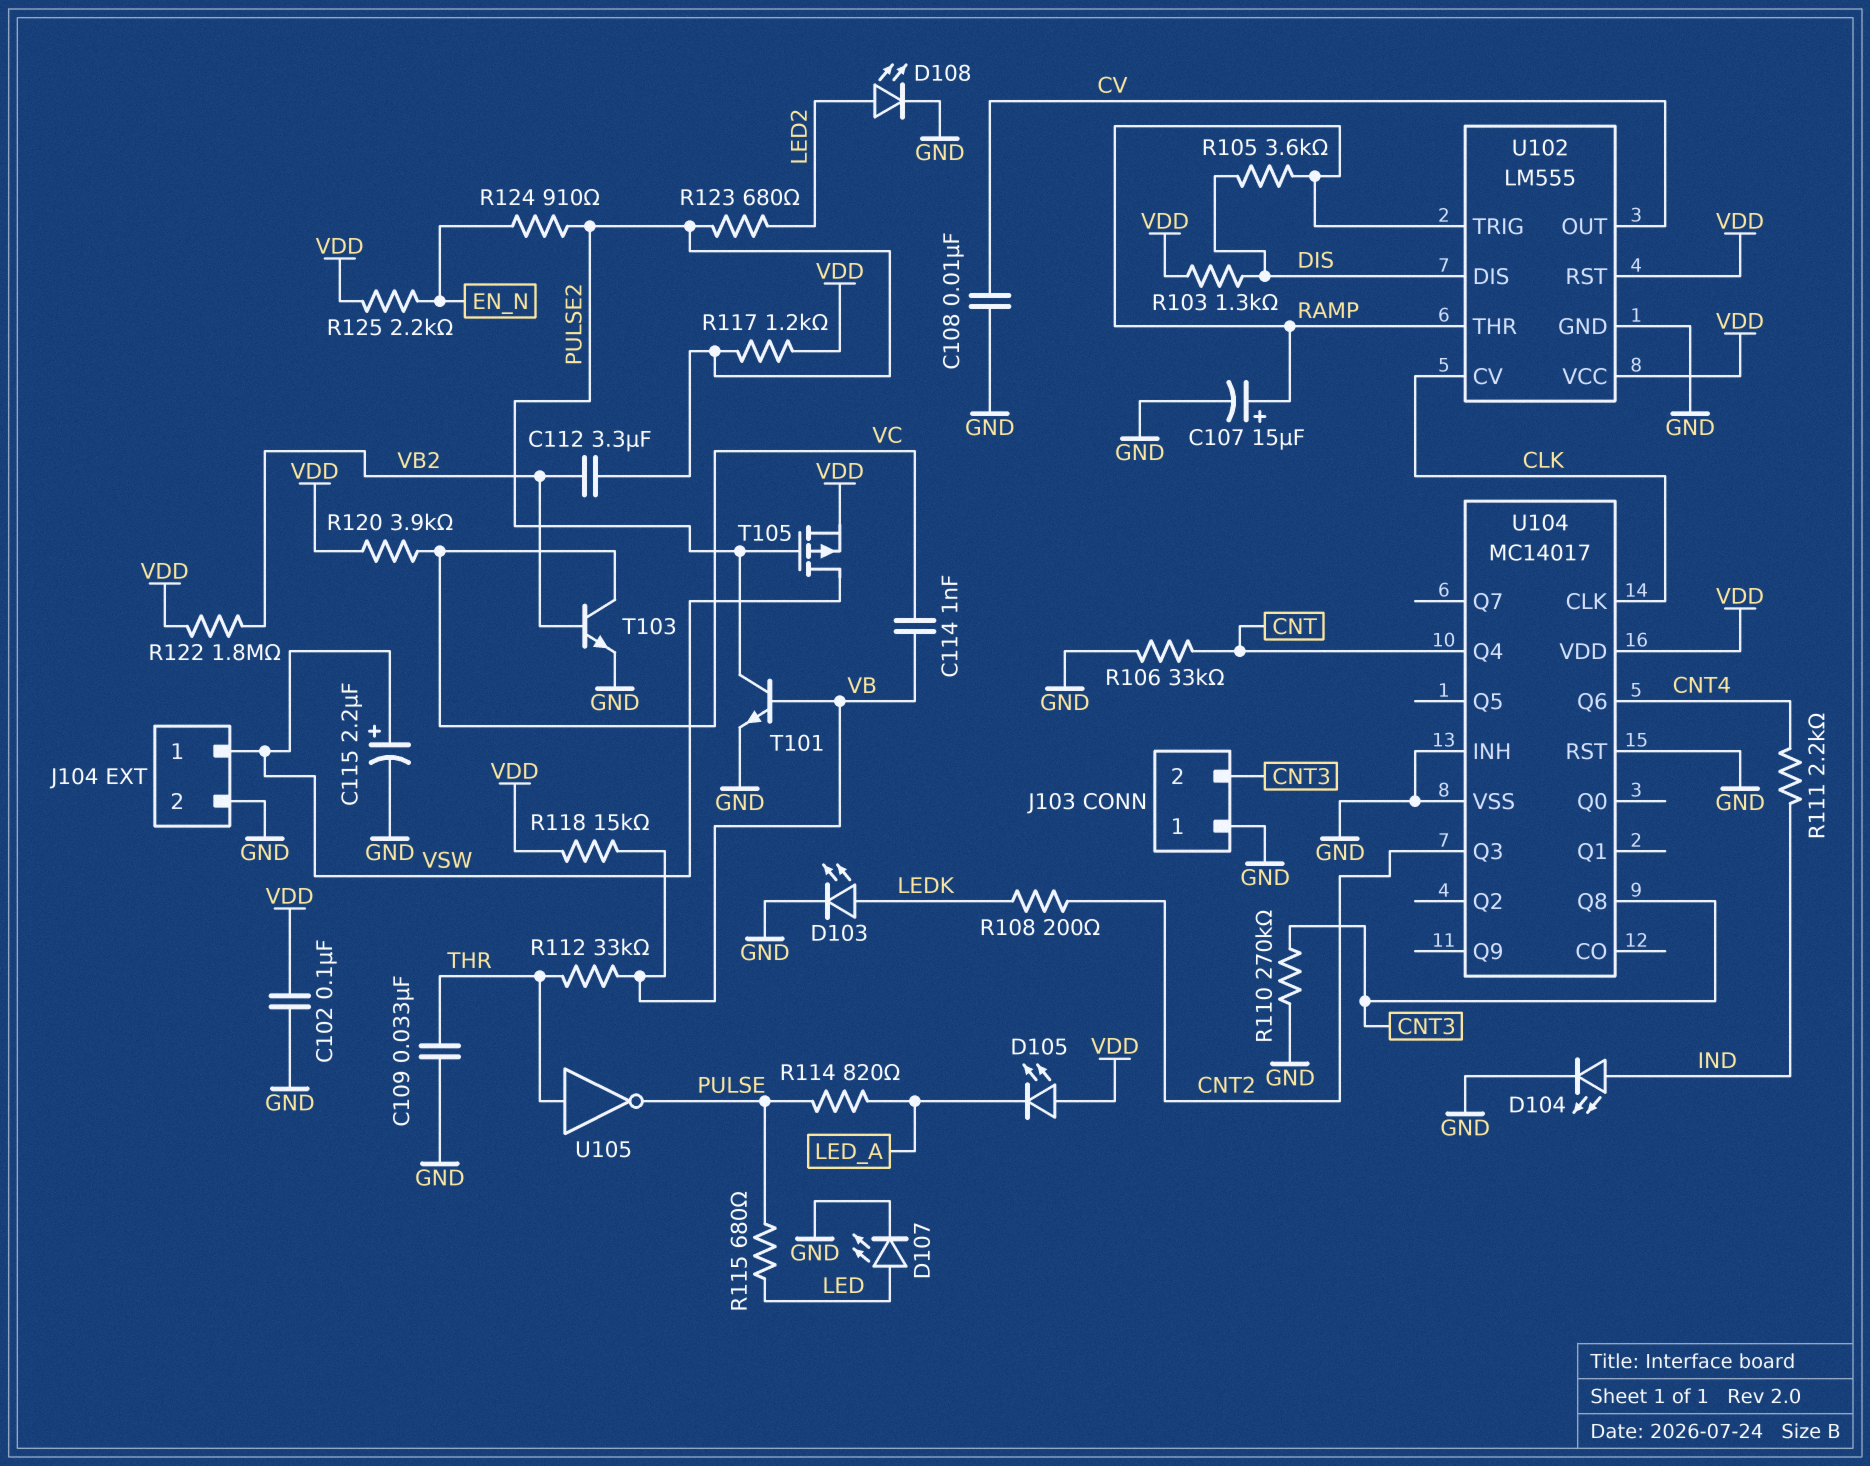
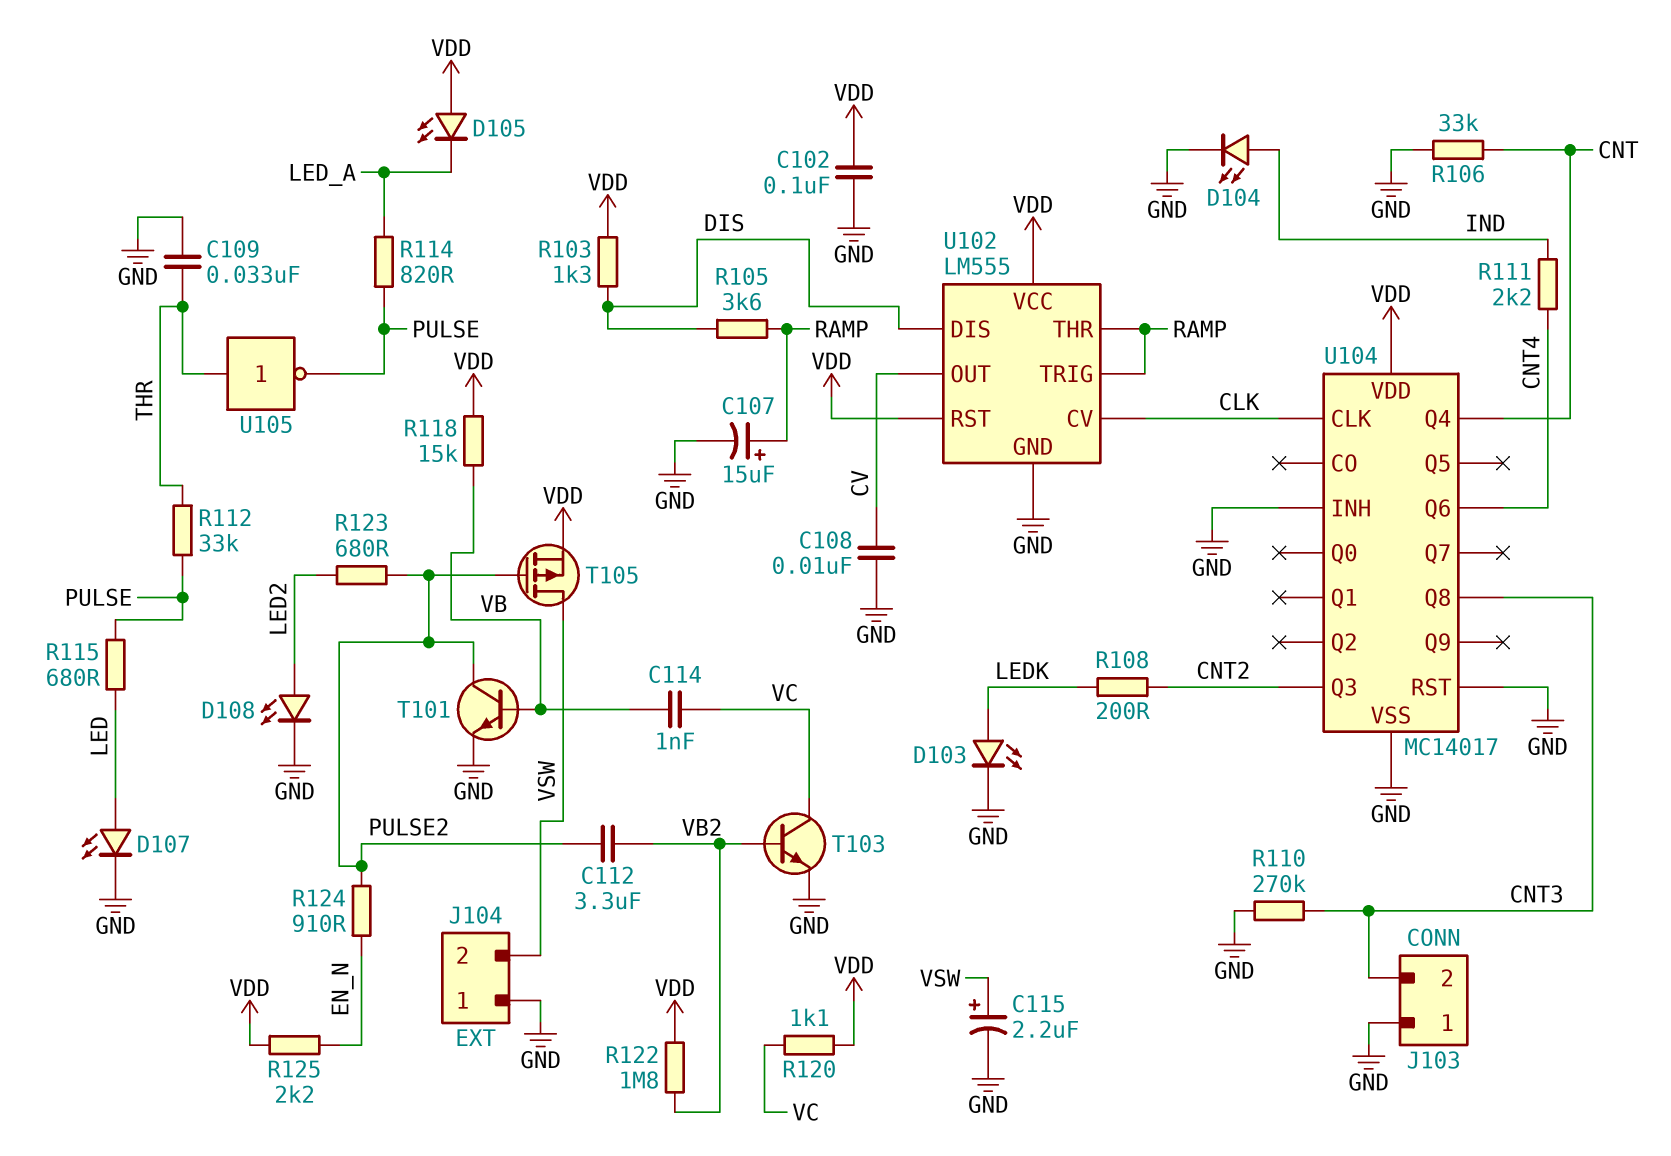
J104 pin 1: VSW -> GND
J104 pin 2: GND -> VSW
R112: 33k (THR, VB) -> 33k (PULSE, THR)
R117: 1.2k (PULSE2, VDD) -> none
R120: 3.9k (VC, VDD) -> 1.1k (VC, VDD)

